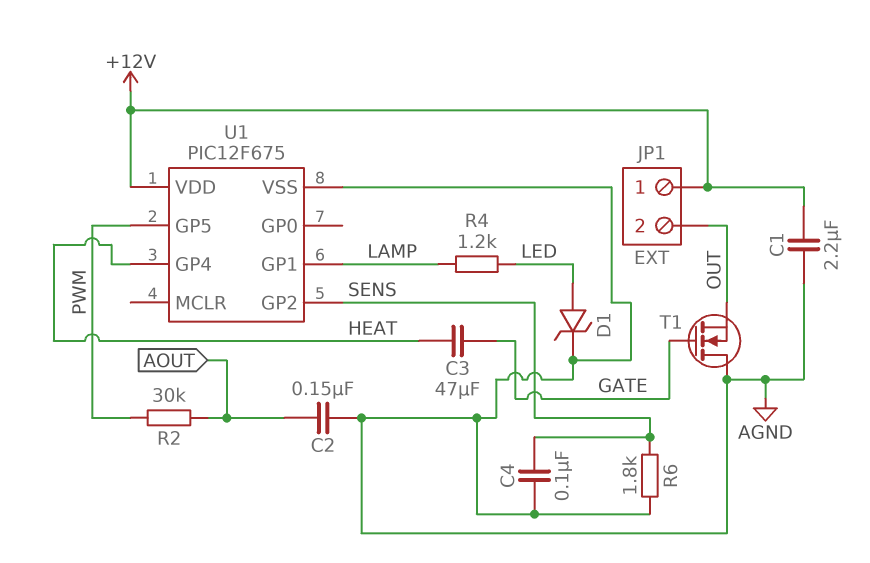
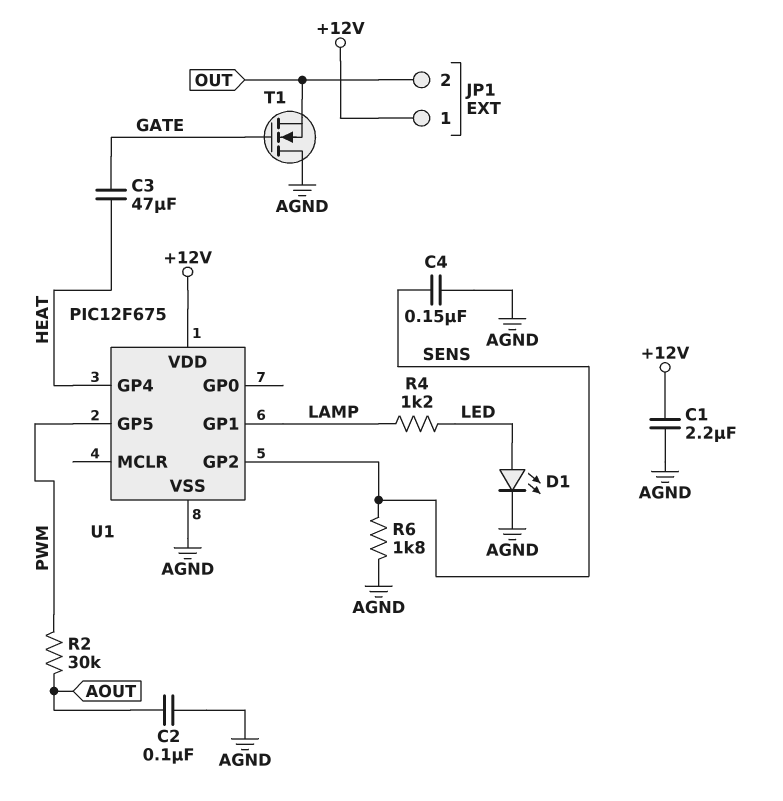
C2: 150nF (AGND, AOUT) -> 100nF (AGND, AOUT)
C4: 100nF (AGND, SENS) -> 150nF (AGND, SENS)
D1: zener (A LED, K AGND) -> LED (A LED, K AGND)

